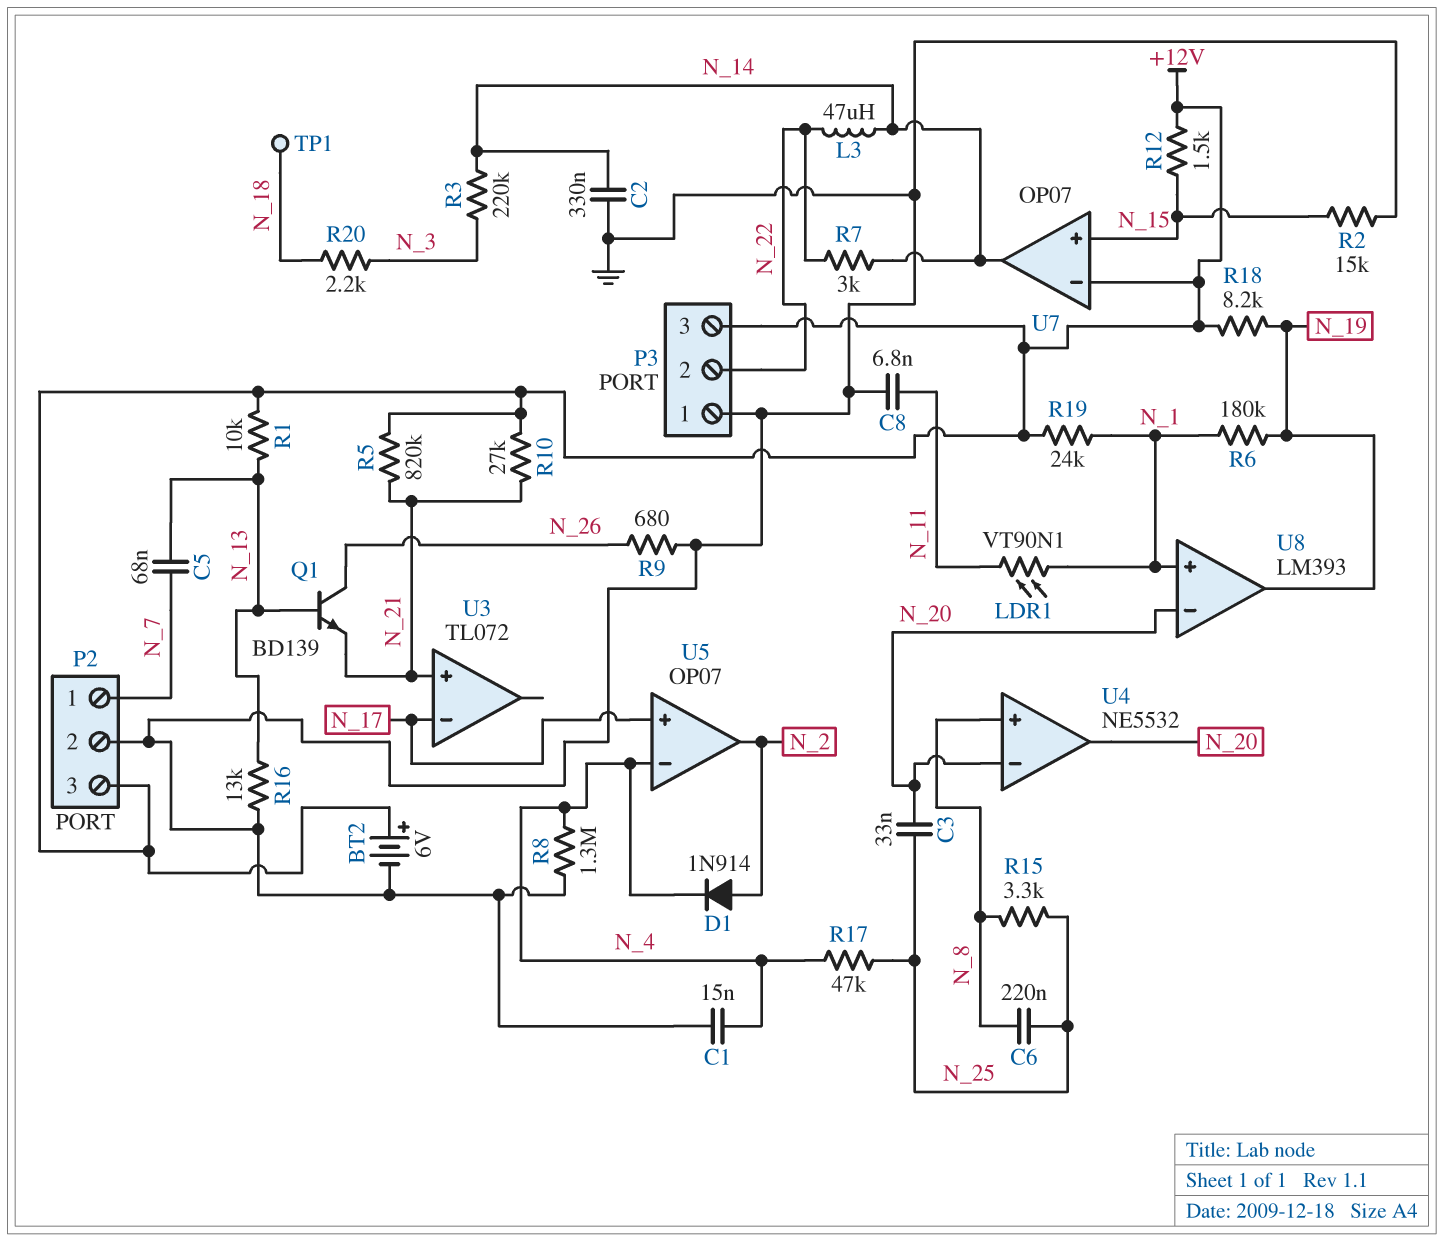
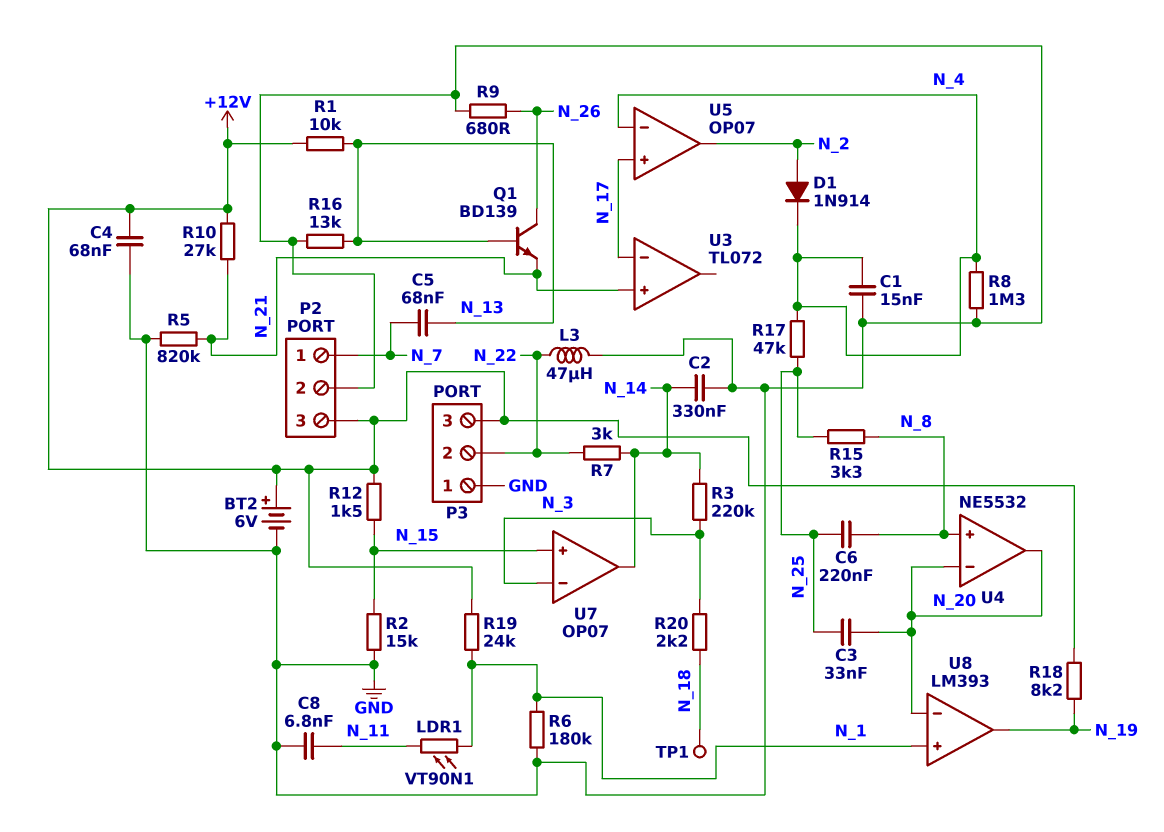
C4: none -> 68nF (+12V, GND)
L3: 47uH (N_14, N_22) -> 47uH (GND, N_22)
R5: 820k (+12V, N_21) -> 820k (GND, N_21)
R6: 180k (N_1, N_19) -> 180k (GND, N_1)
U7 pin in-: +12V -> N_3

